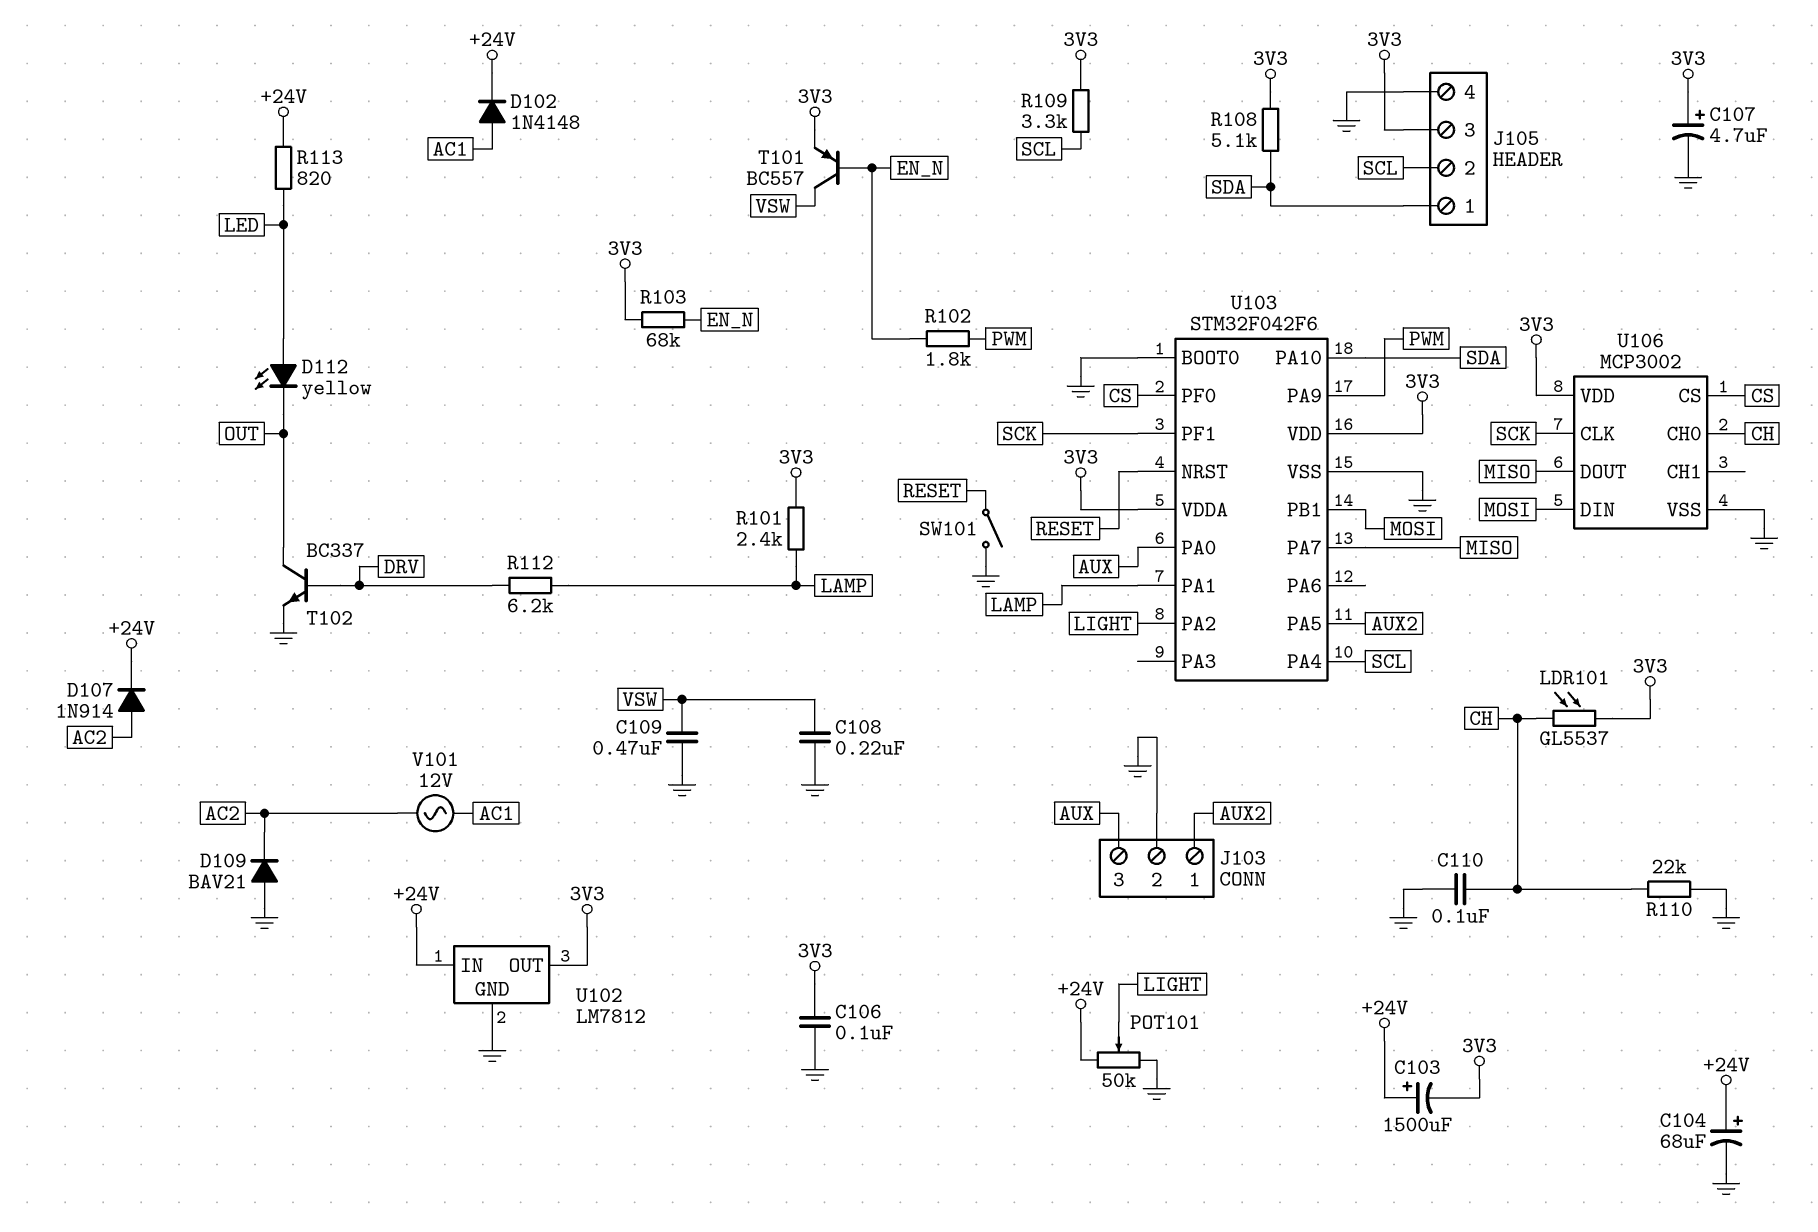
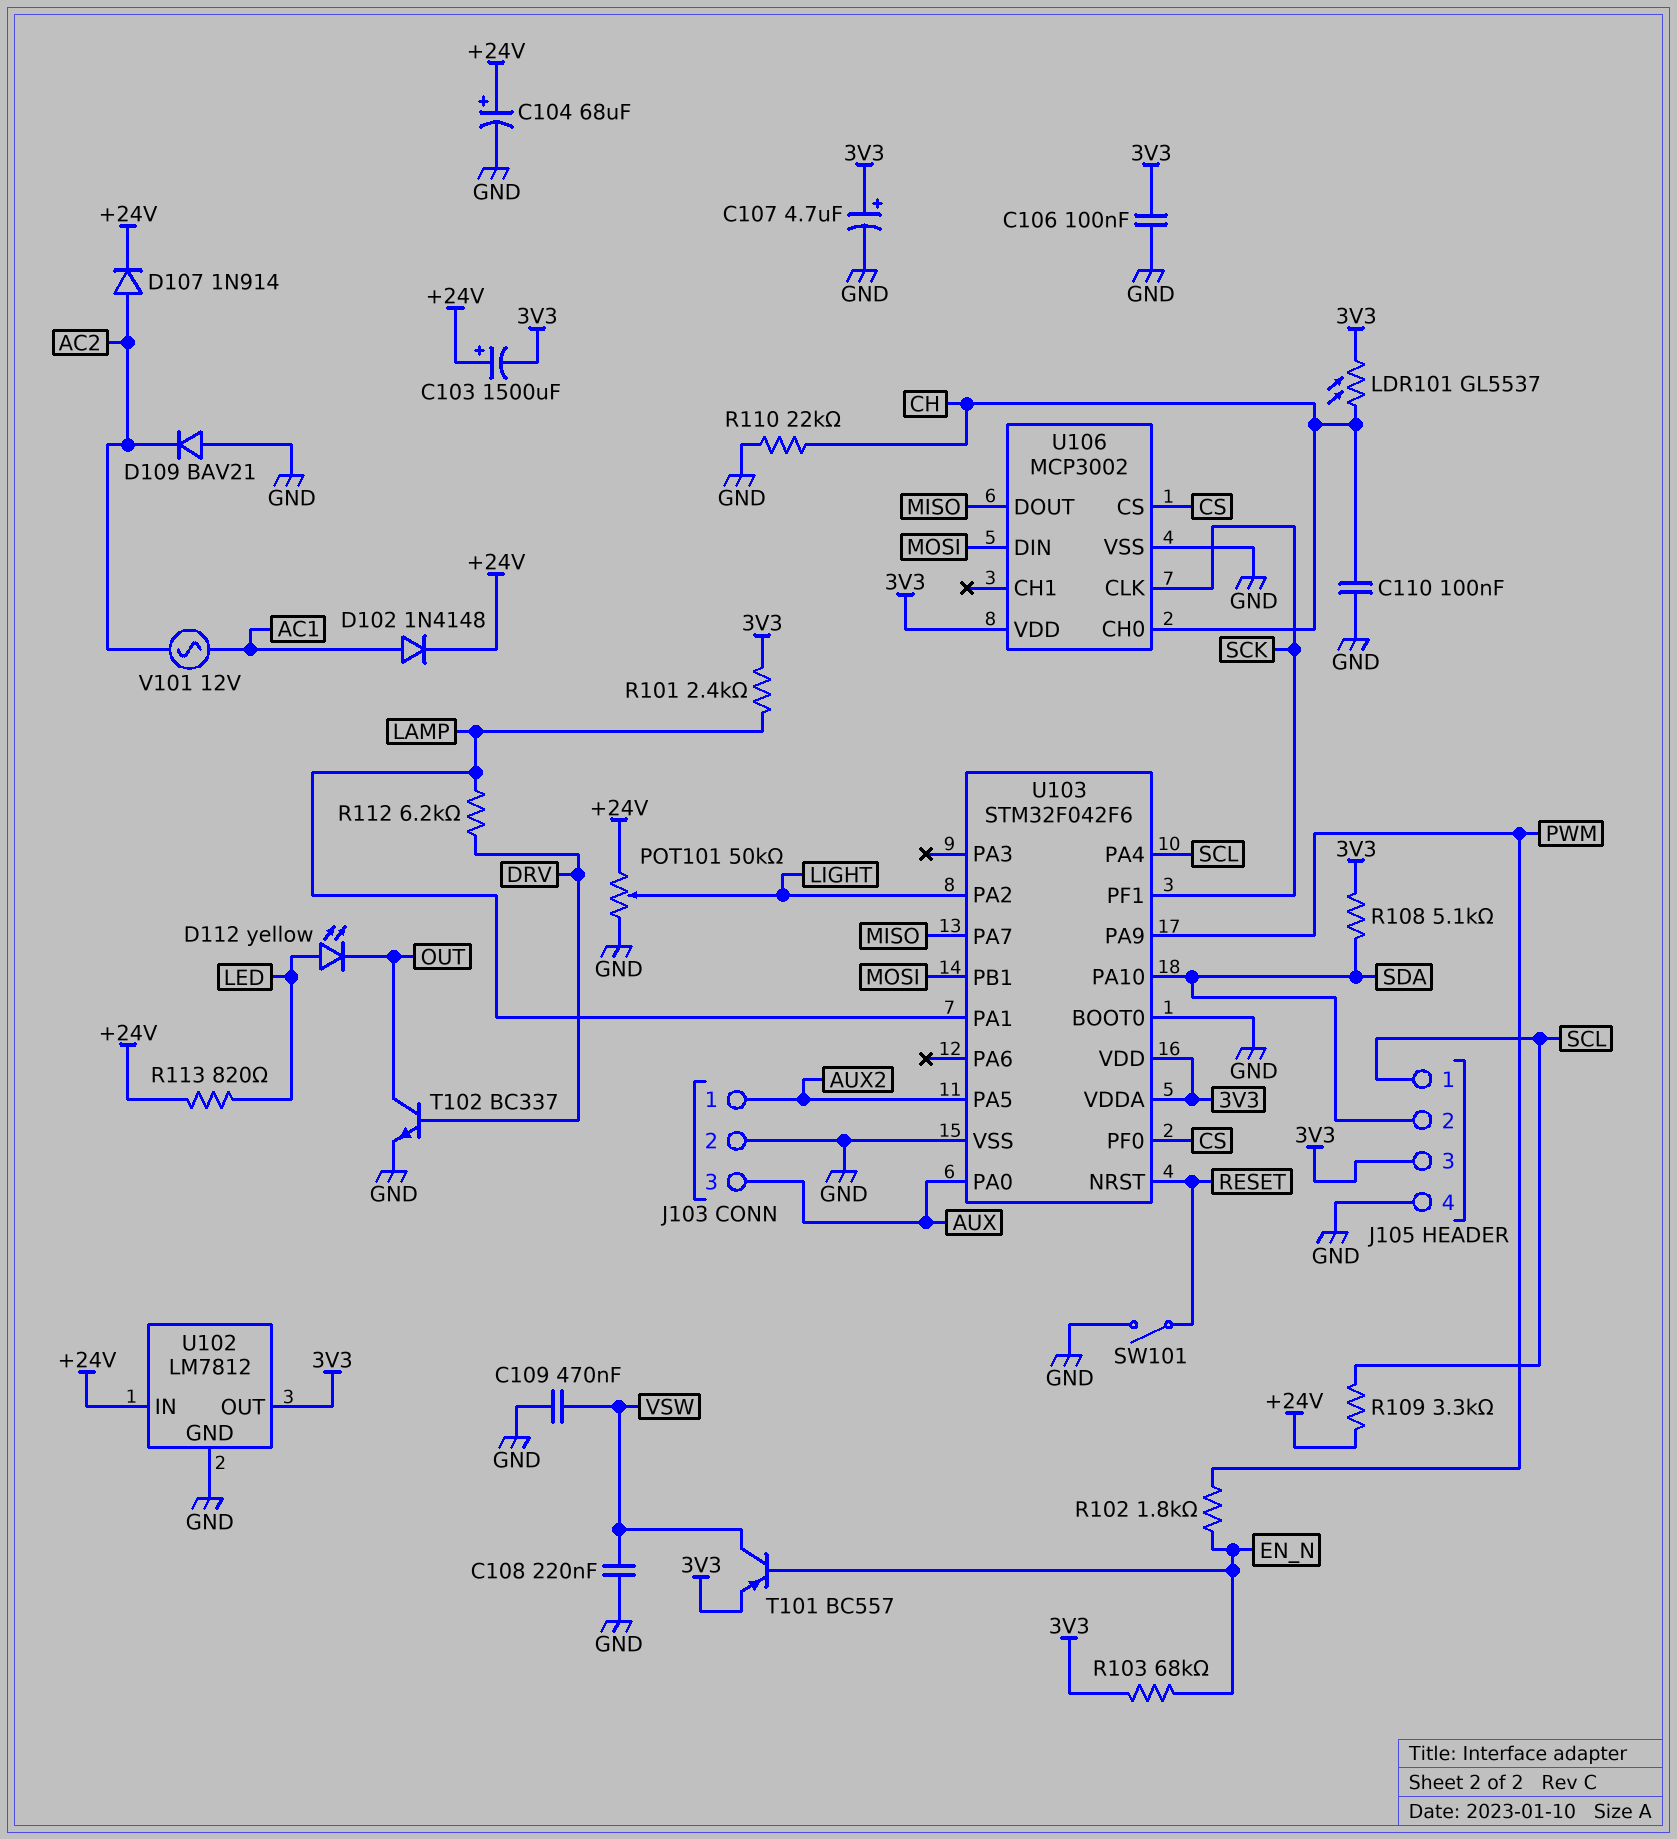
J105 pin 1: SDA -> SCL
J105 pin 2: SCL -> SDA
R109: 3.3k (3V3, SCL) -> 3.3k (+24V, SCL)

